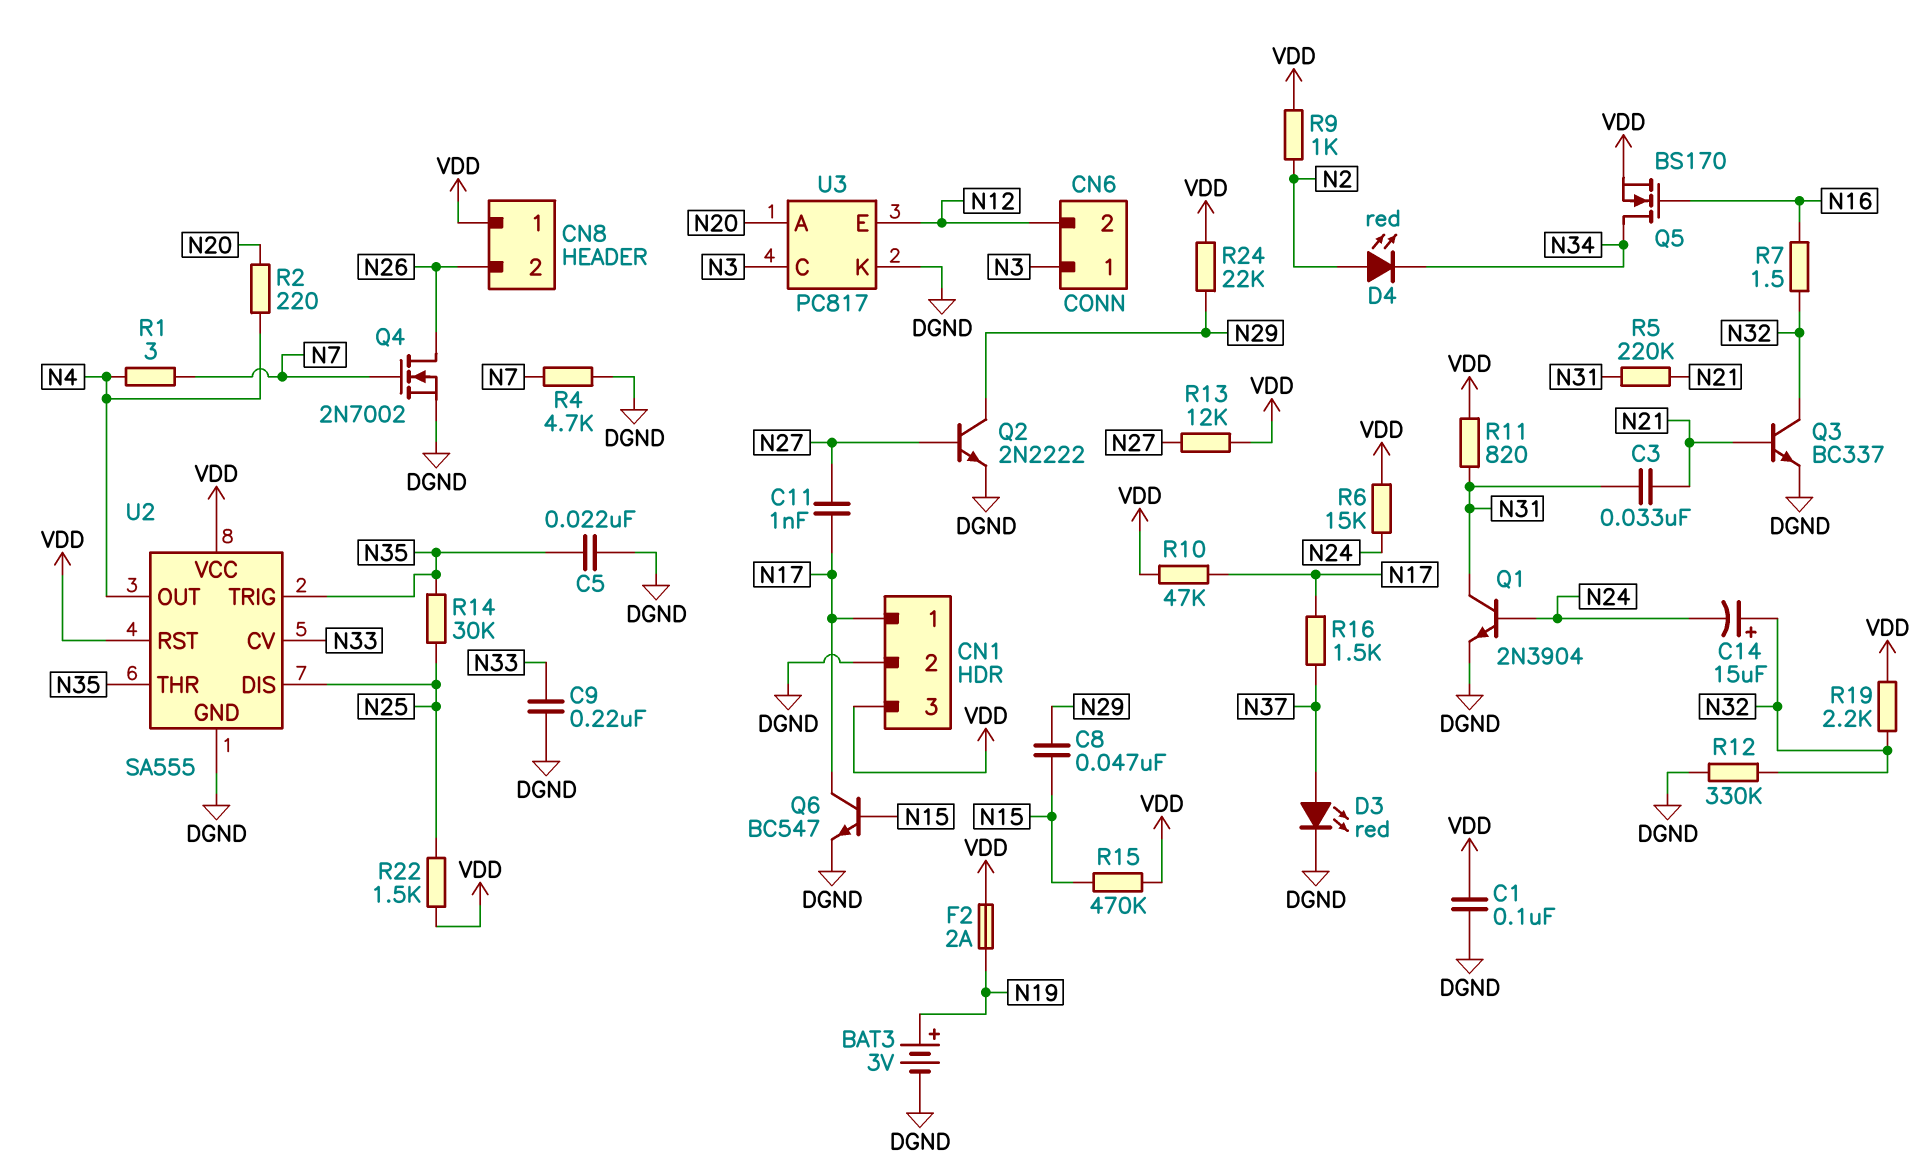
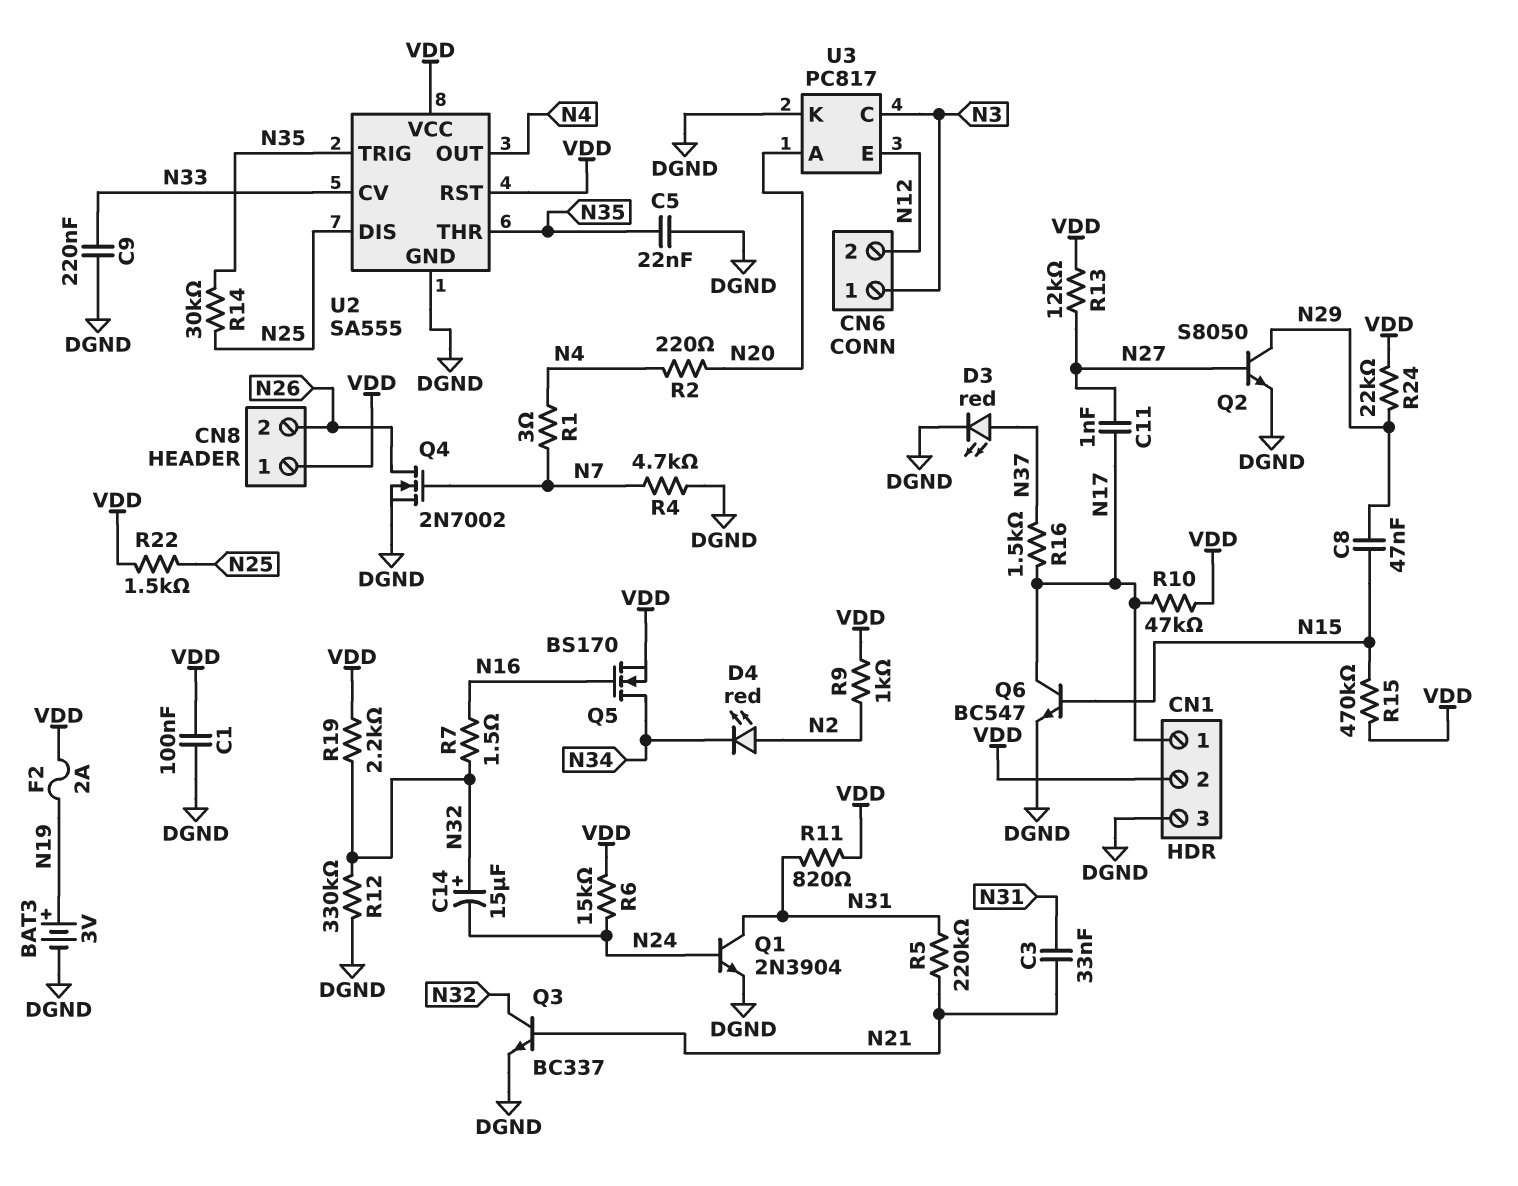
CN1 pin 2: DGND -> VDD
CN1 pin 3: VDD -> DGND
Q2: NPN 2N2222 (B N27, C N29, E DGND) -> NPN S8050 (B N27, C N29, E DGND)

